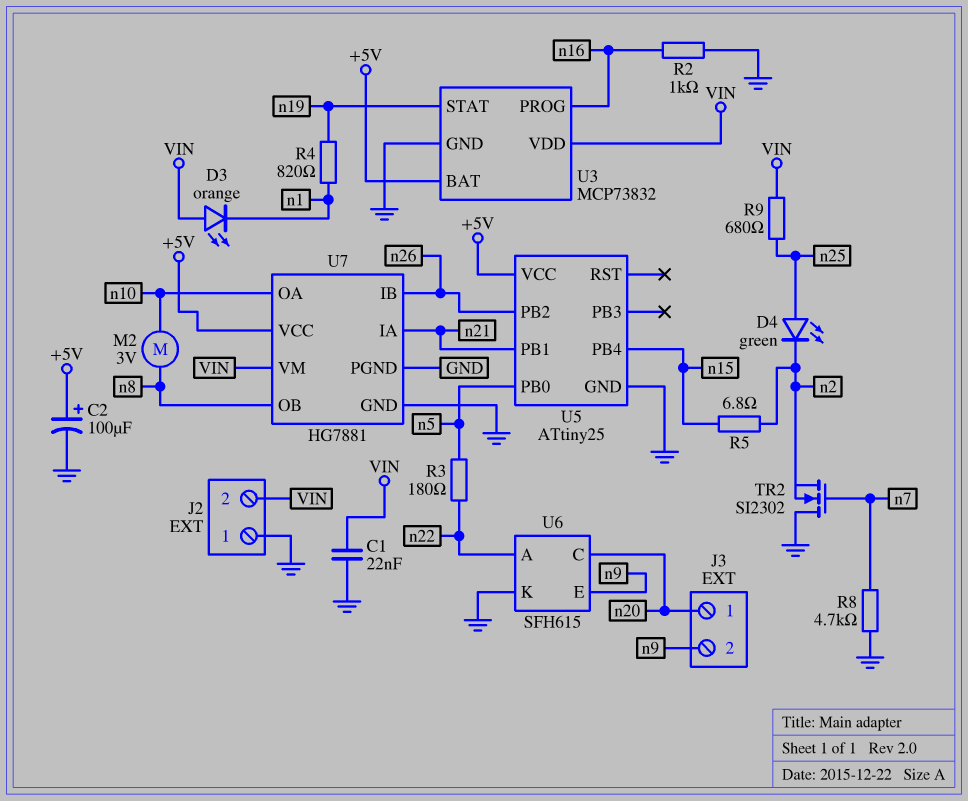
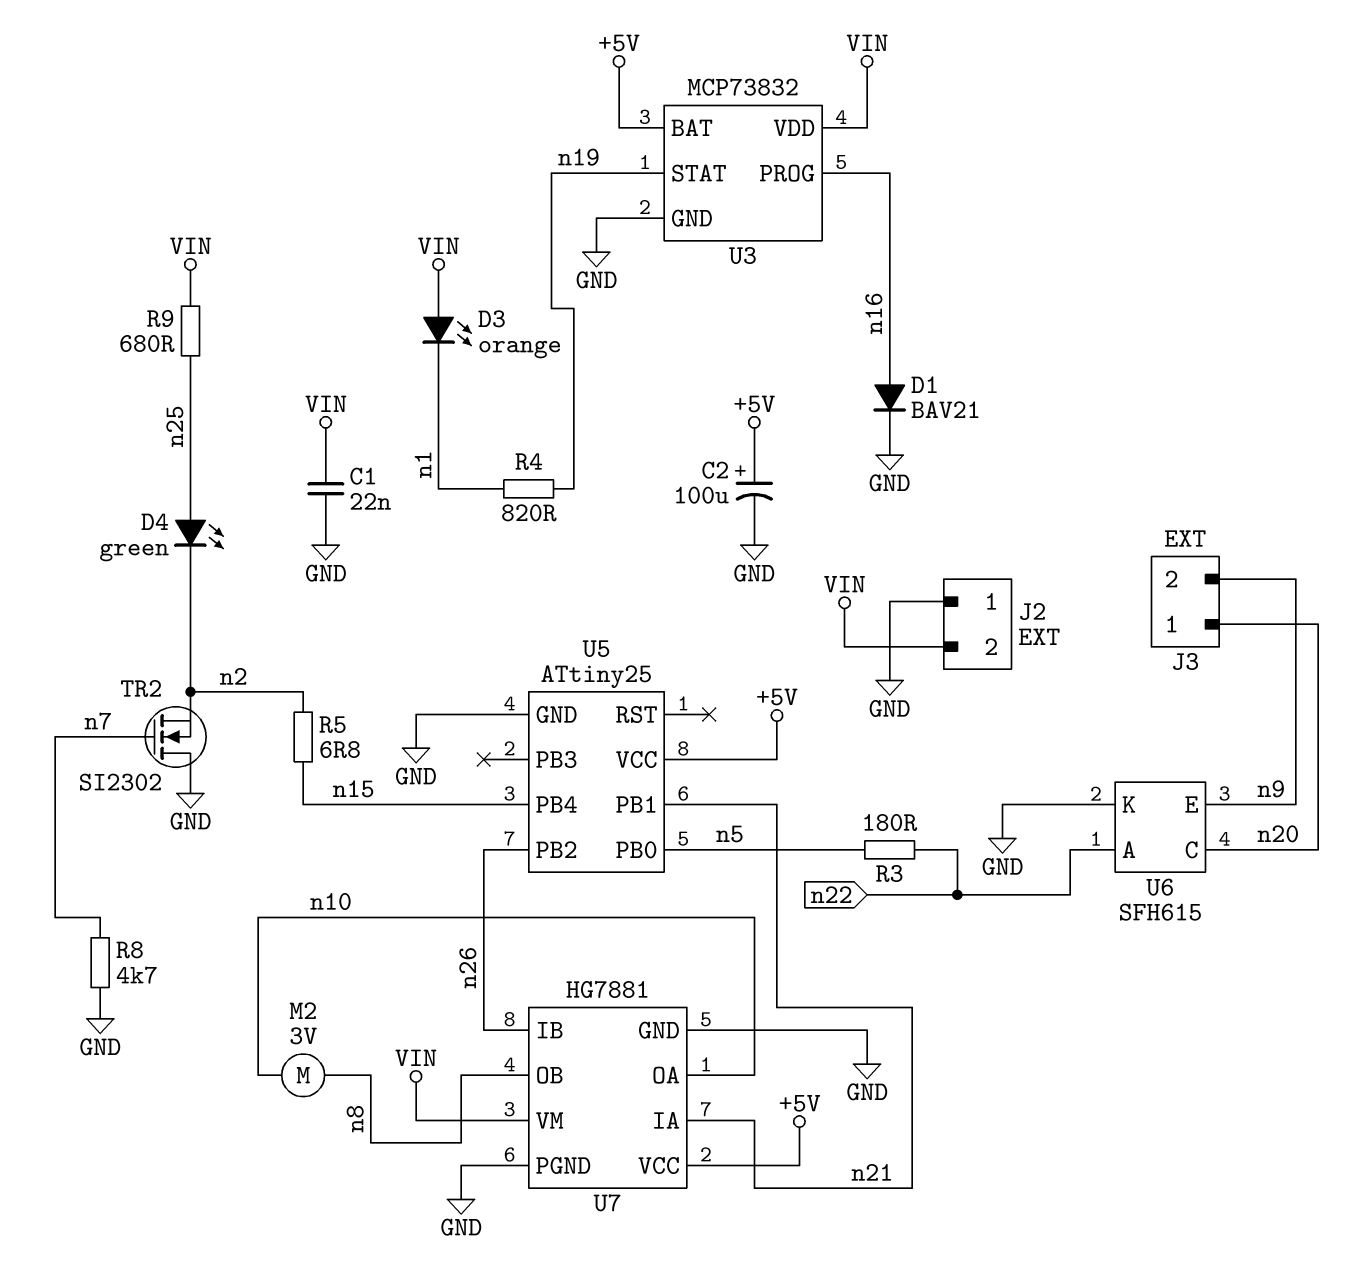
D1: none -> diode BAV21 (A n16, K GND)
R2: 1k (GND, n16) -> none

